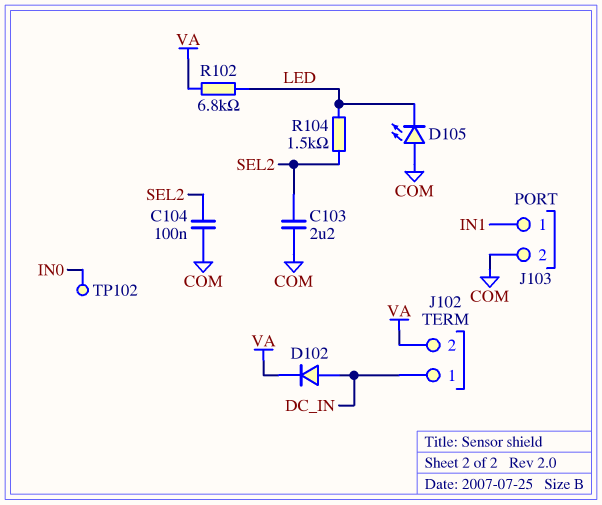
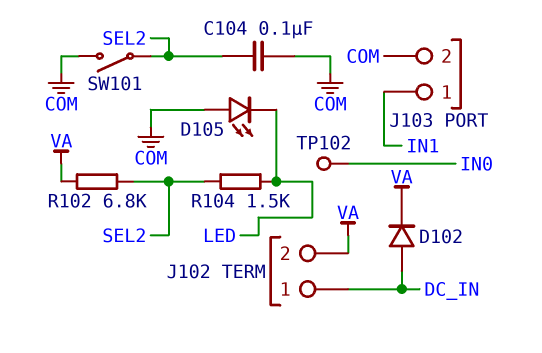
C103: 2.2uF (COM, SEL2) -> none
R102: 6.8k (LED, VA) -> 6.8k (SEL2, VA)
SW101: none -> switch (COM, SEL2)

